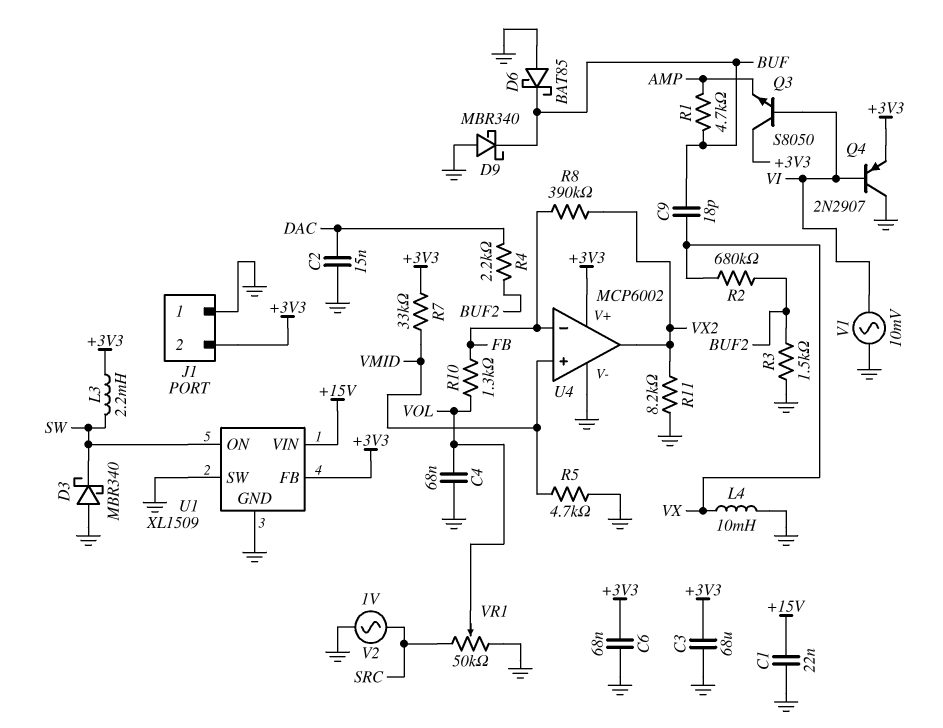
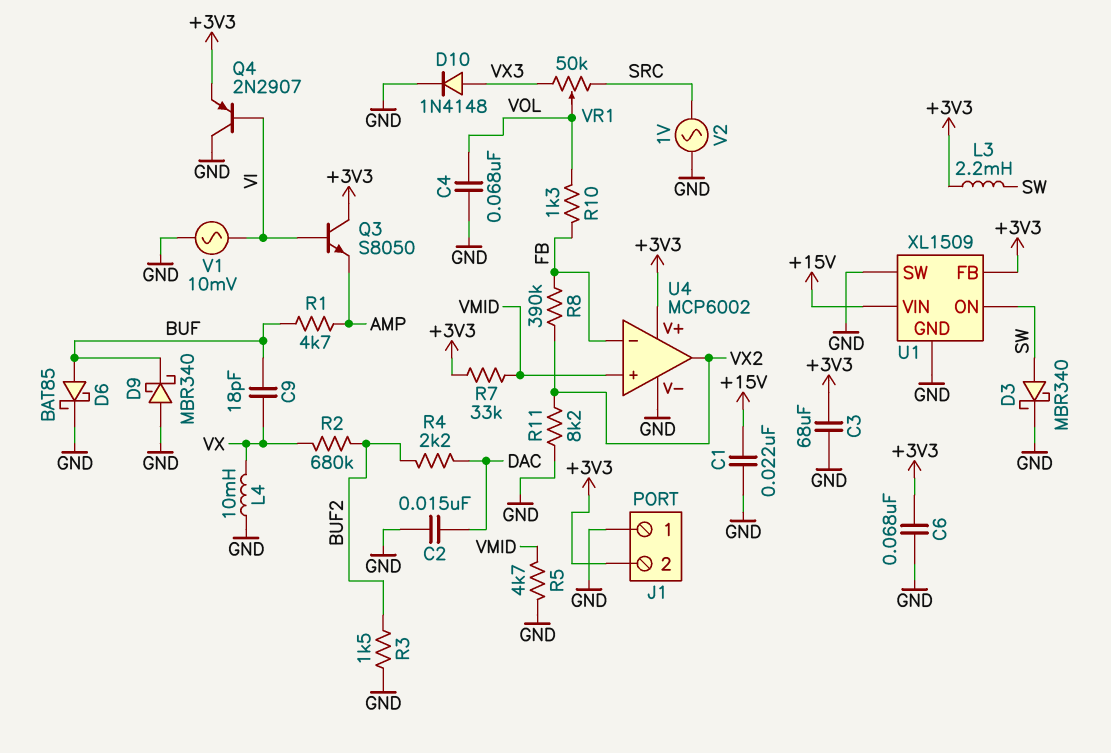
D3: schottky MBR340 (A GND, K SW) -> schottky MBR340 (A SW, K GND)
D6: schottky BAT85 (A GND, K BUF) -> schottky BAT85 (A BUF, K GND)
D10: none -> diode 1N4148 (A VX3, K GND)
VR1: 50k (GND, SRC, wiper VOL) -> 50k (SRC, VX3, wiper VOL)

